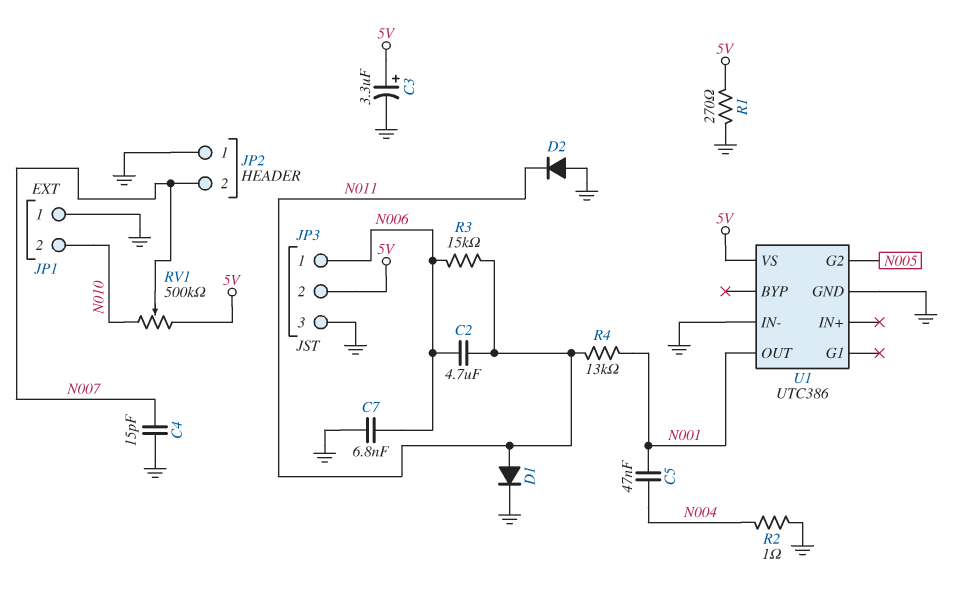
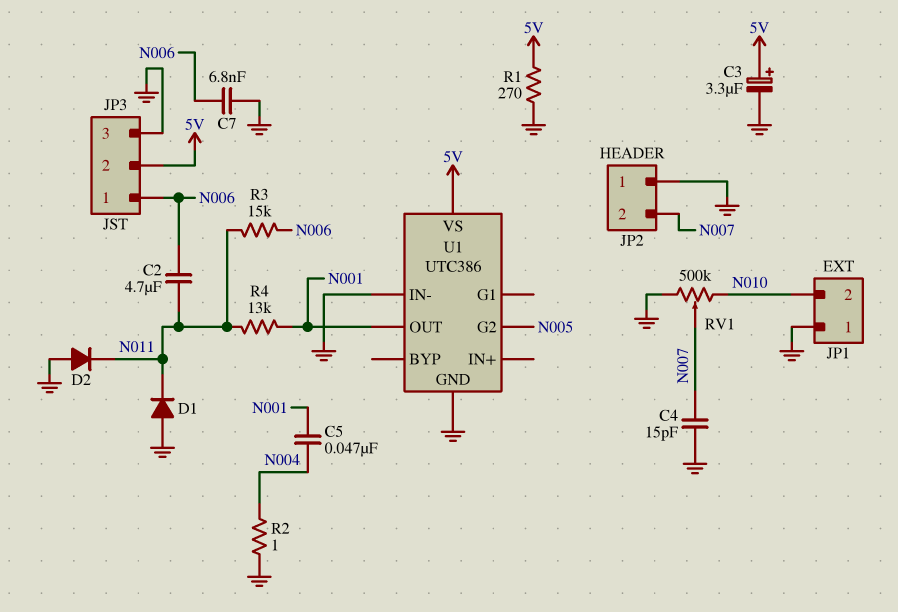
D1: diode (A N011, K GND) -> diode (A GND, K N011)
RV1: 500k (5V, N010, wiper N007) -> 500k (GND, N010, wiper N007)

